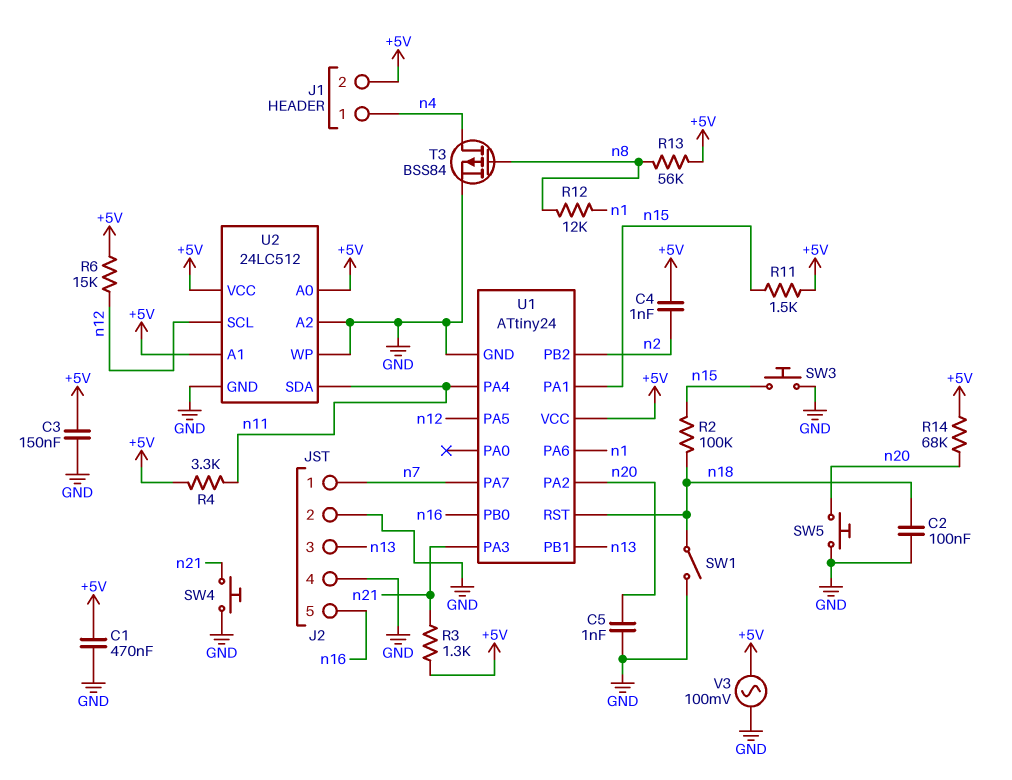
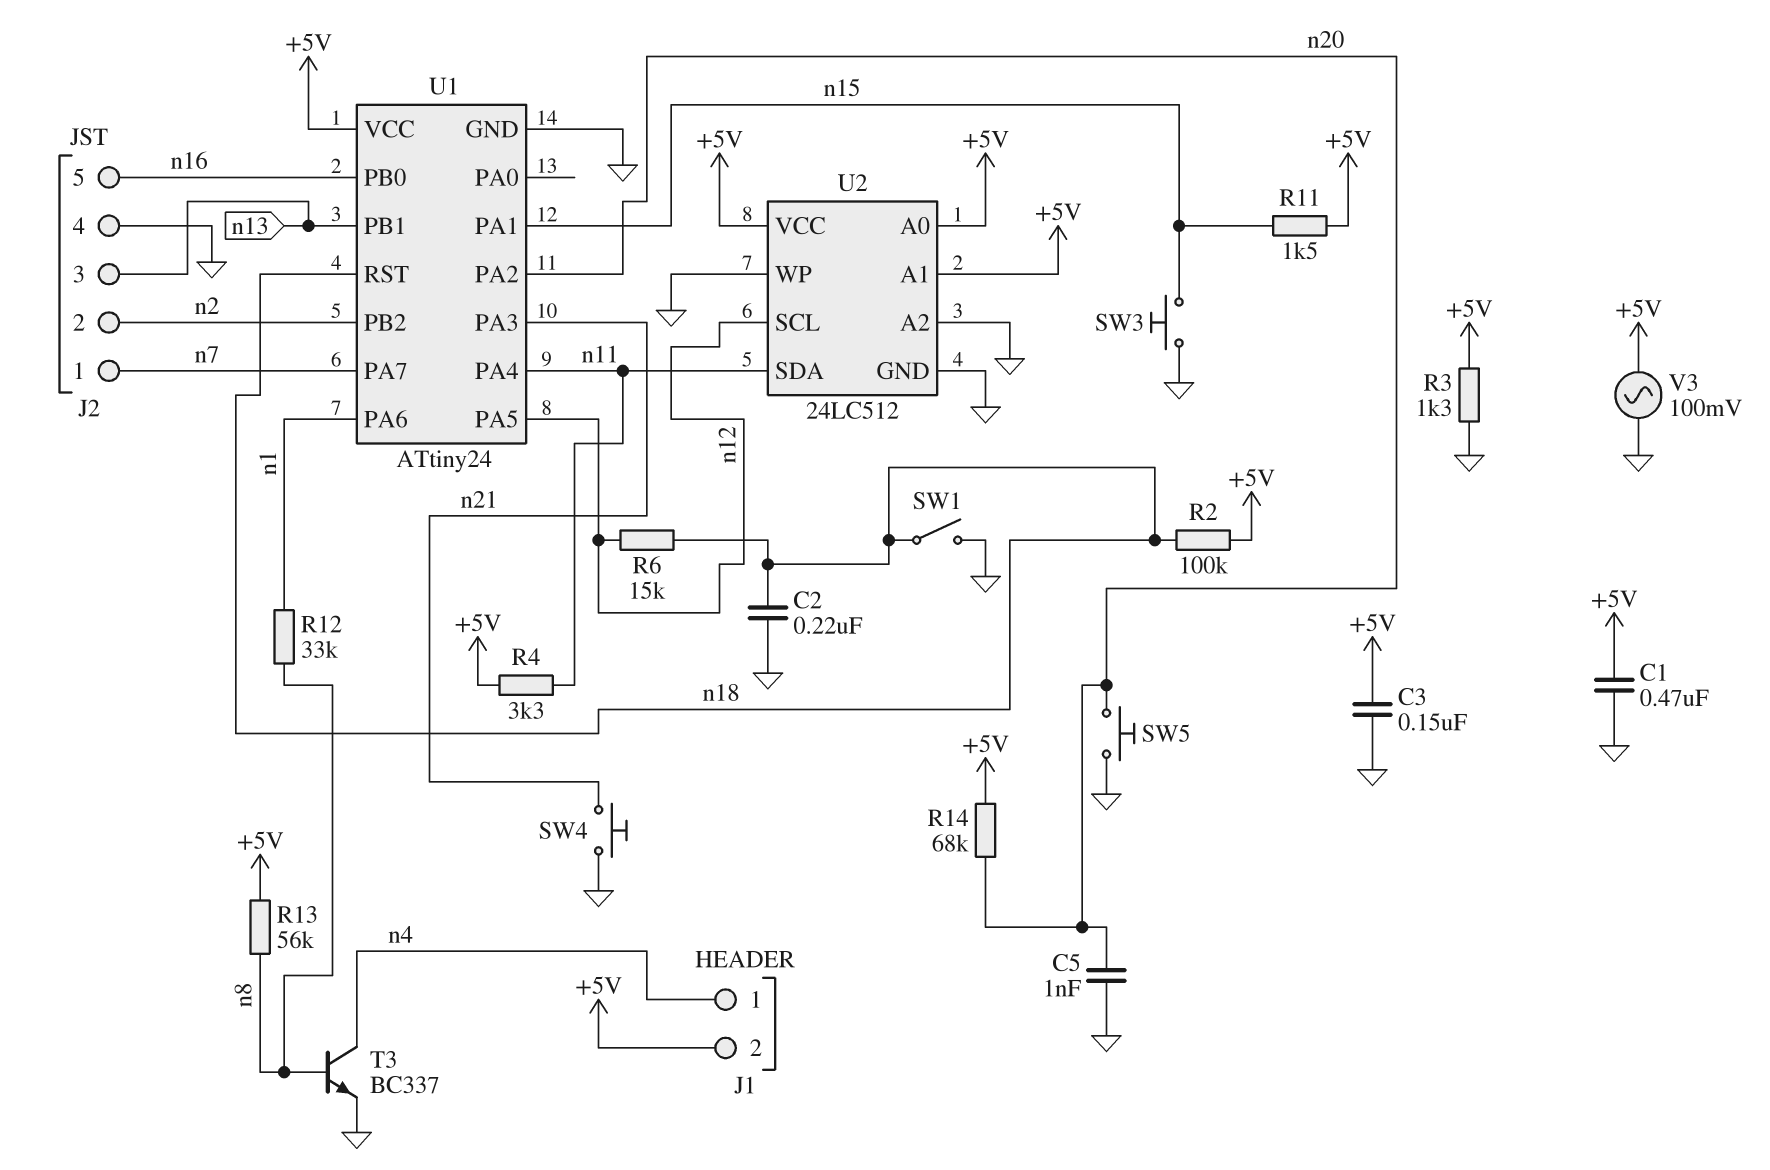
C2: 100nF (GND, n18) -> 220nF (GND, n18)
C4: 1nF (+5V, n2) -> none
J2 pin 2: GND -> n2
R2: 100k (n15, n18) -> 100k (+5V, n18)
R3: 1.3k (+5V, n21) -> 1.3k (+5V, GND)
R6: 15k (+5V, n12) -> 15k (n12, n18)
R12: 12k (n1, n8) -> 33k (n1, n8)
T3: PMOS BSS84 (G n8, D n4, S GND) -> NPN BC337 (B n8, C n4, E GND)

